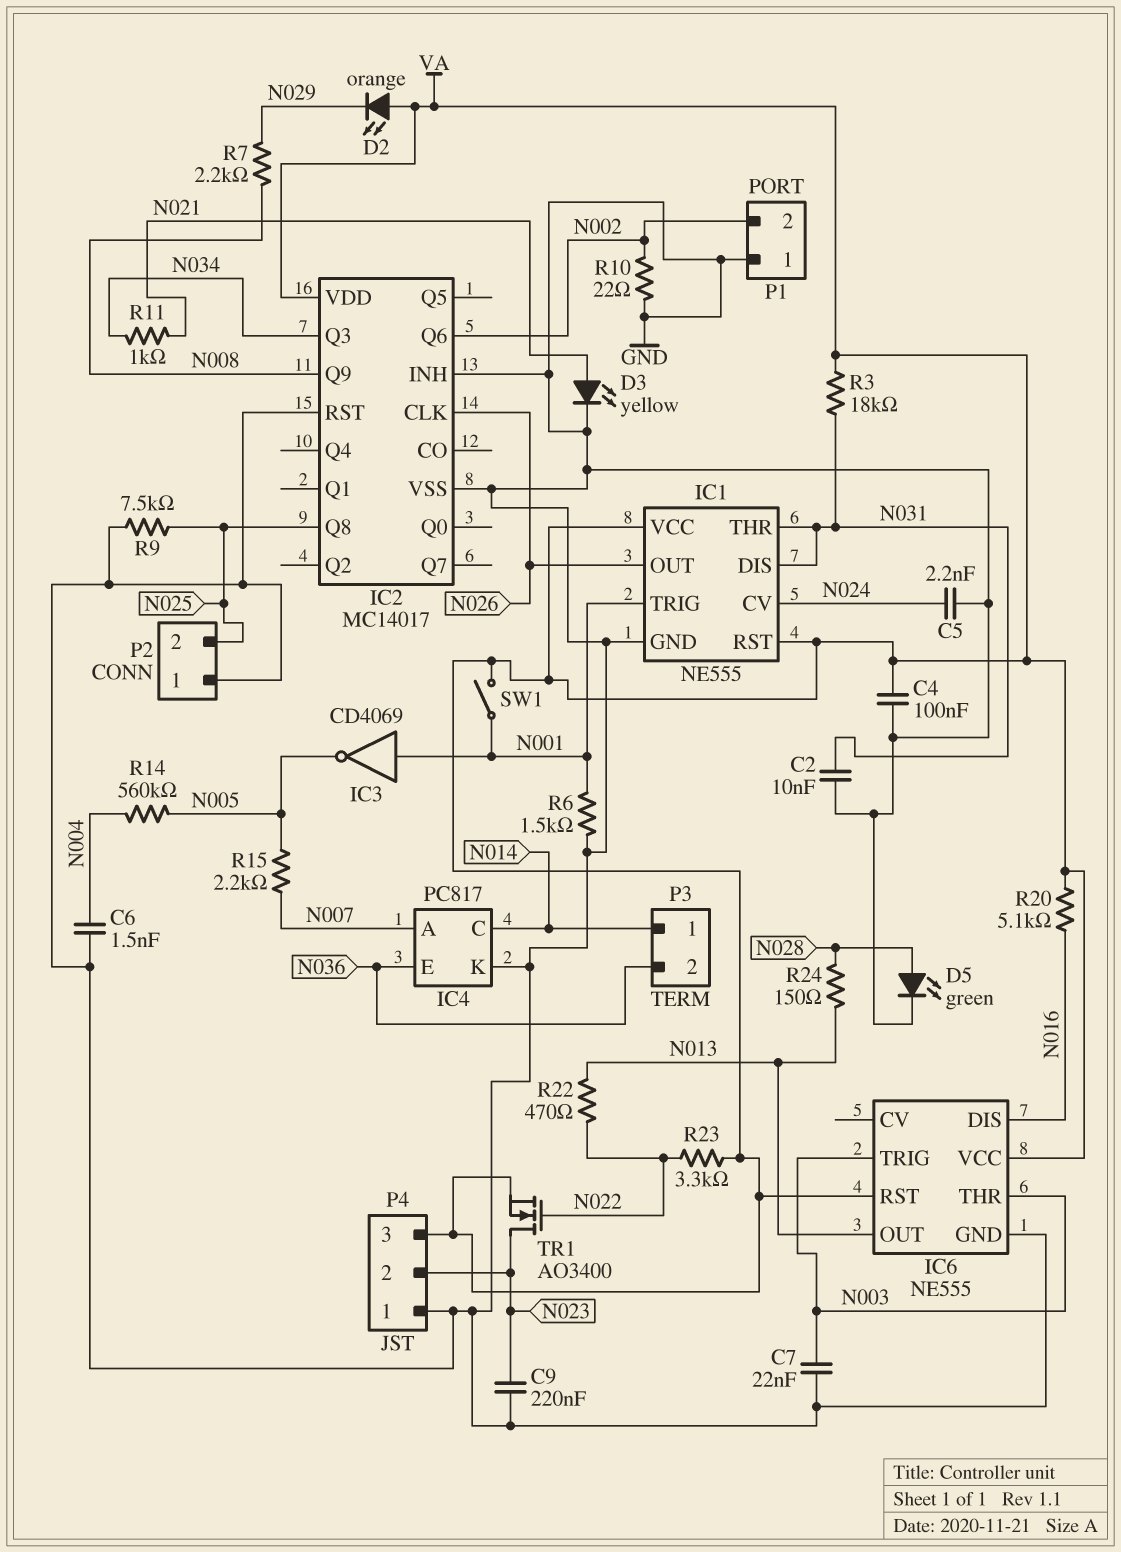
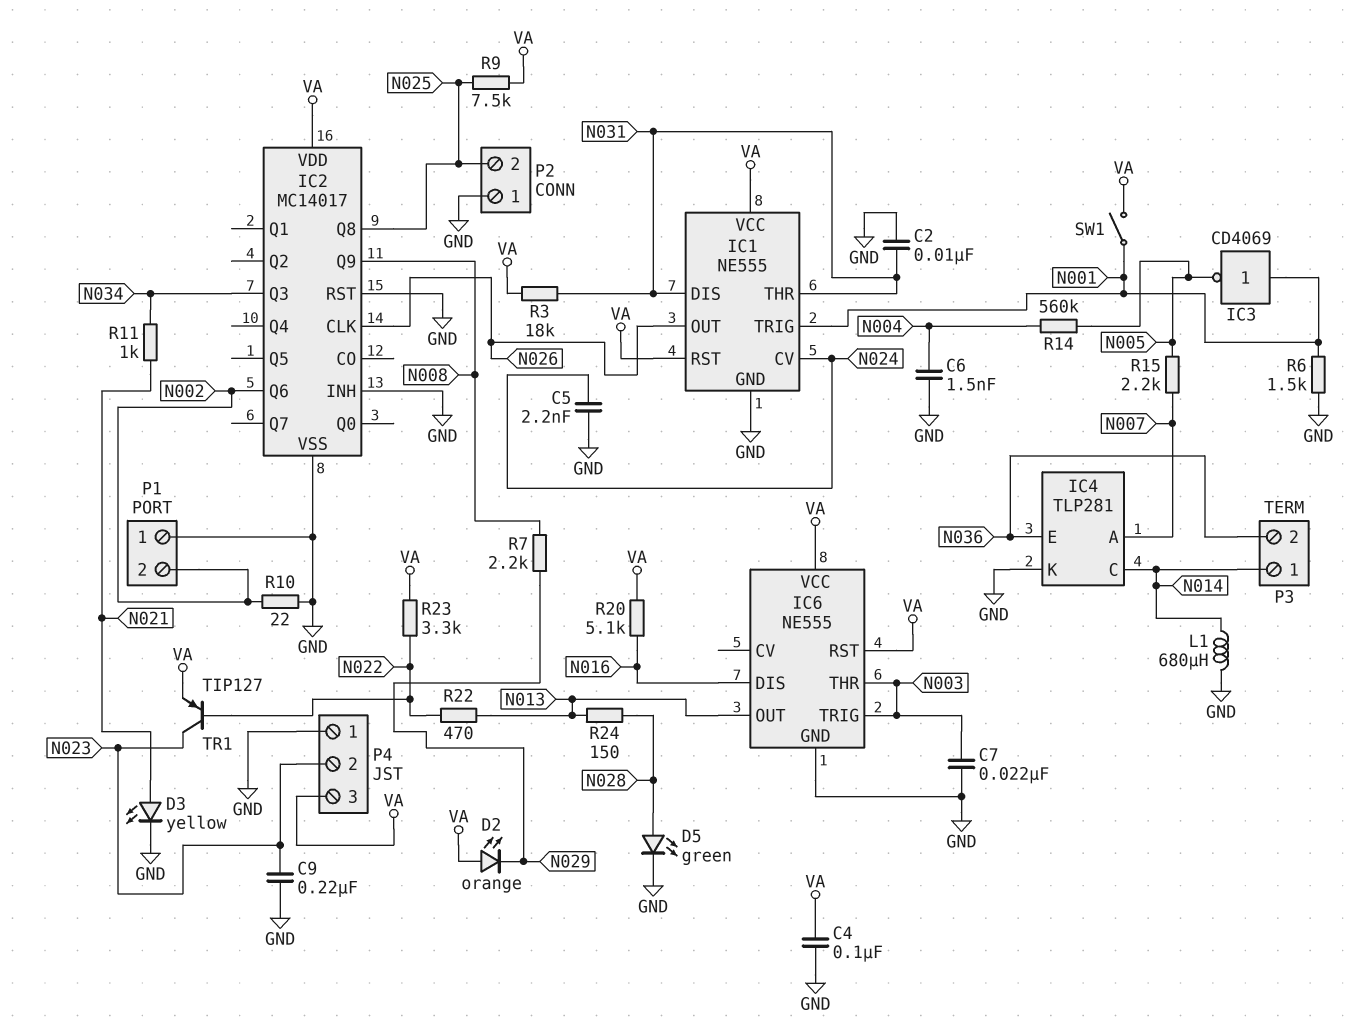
IC4: PC817 -> TLP281
L1: none -> 680uH (GND, N014)
R9: 7.5k (GND, N025) -> 7.5k (N025, VA)
TR1: NMOS AO3400 (G N022, D N023, S VA) -> PNP TIP127 (B N022, C N023, E VA)

